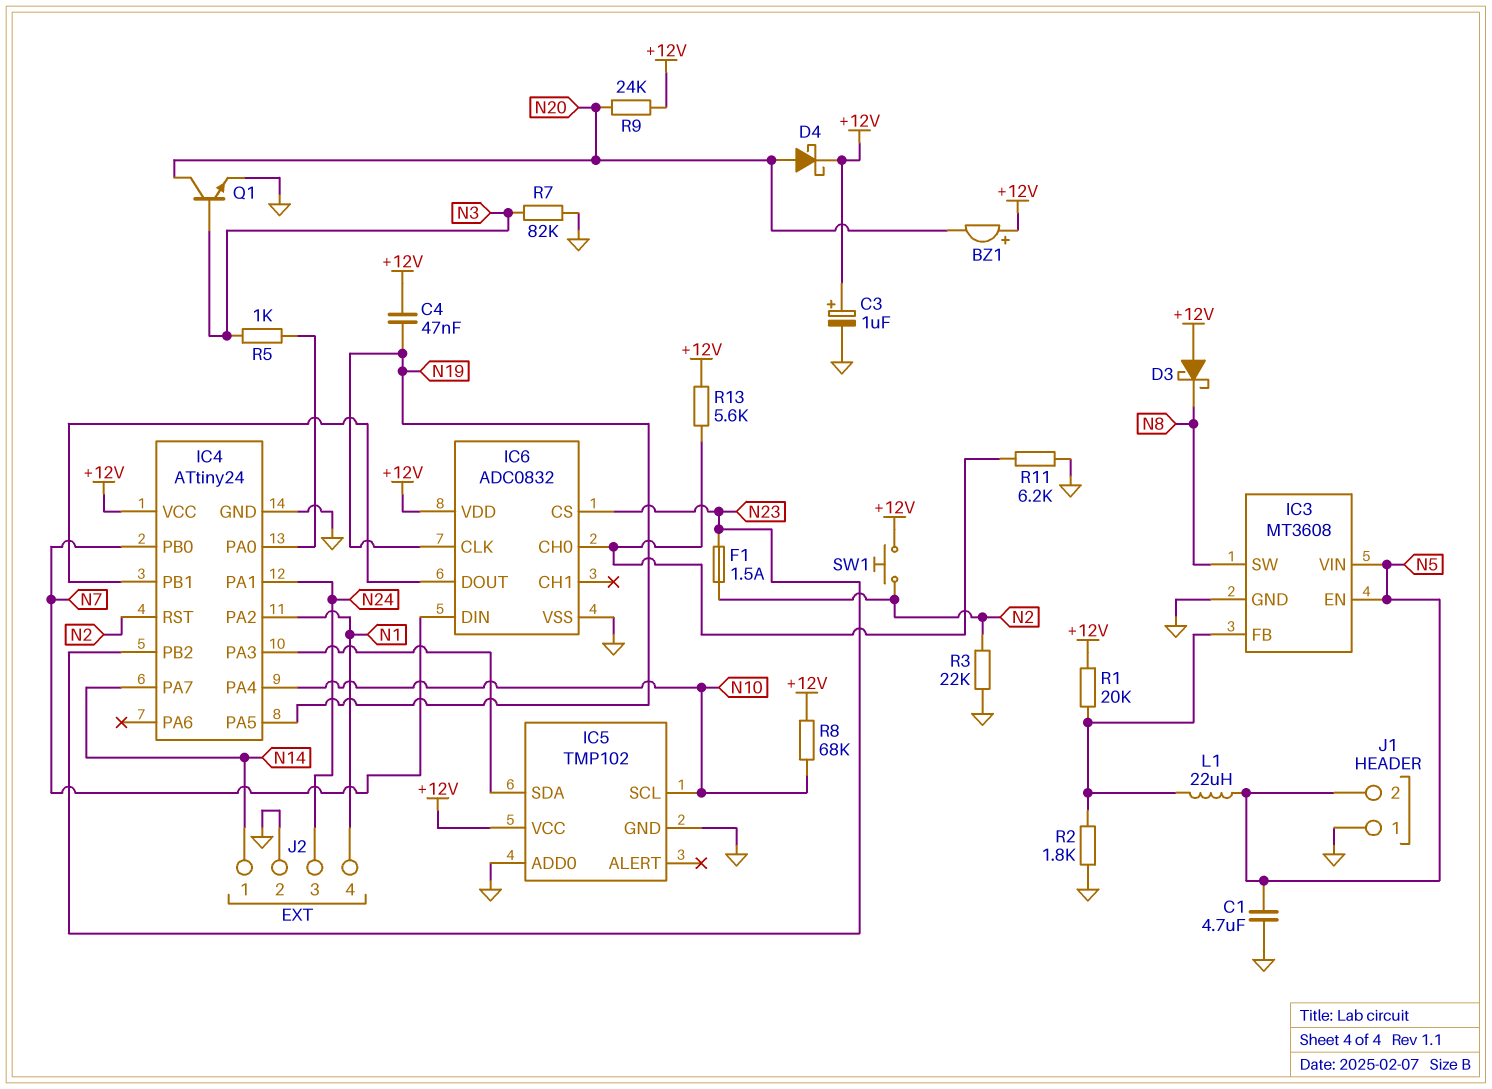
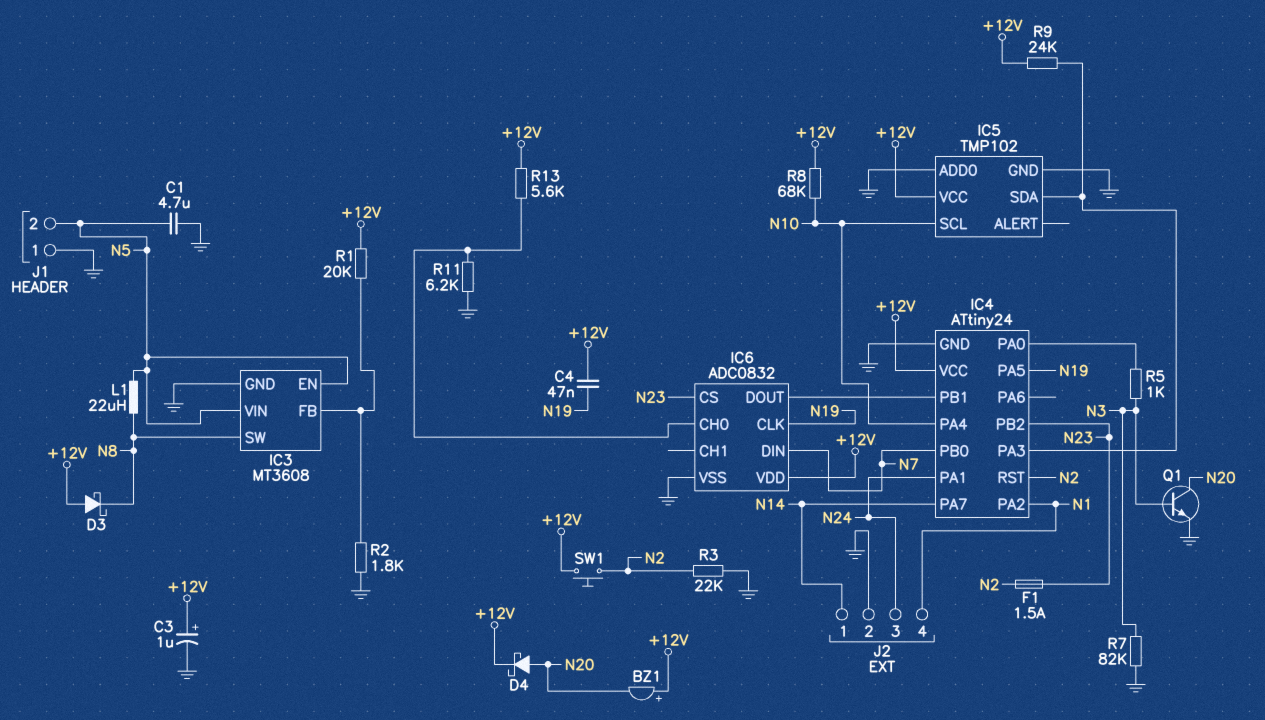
L1: 22uH (IC3/FB, N5) -> 22uH (N5, N8)
R9: 24k (+12V, N20) -> 24k (+12V, IC4/PA3)

